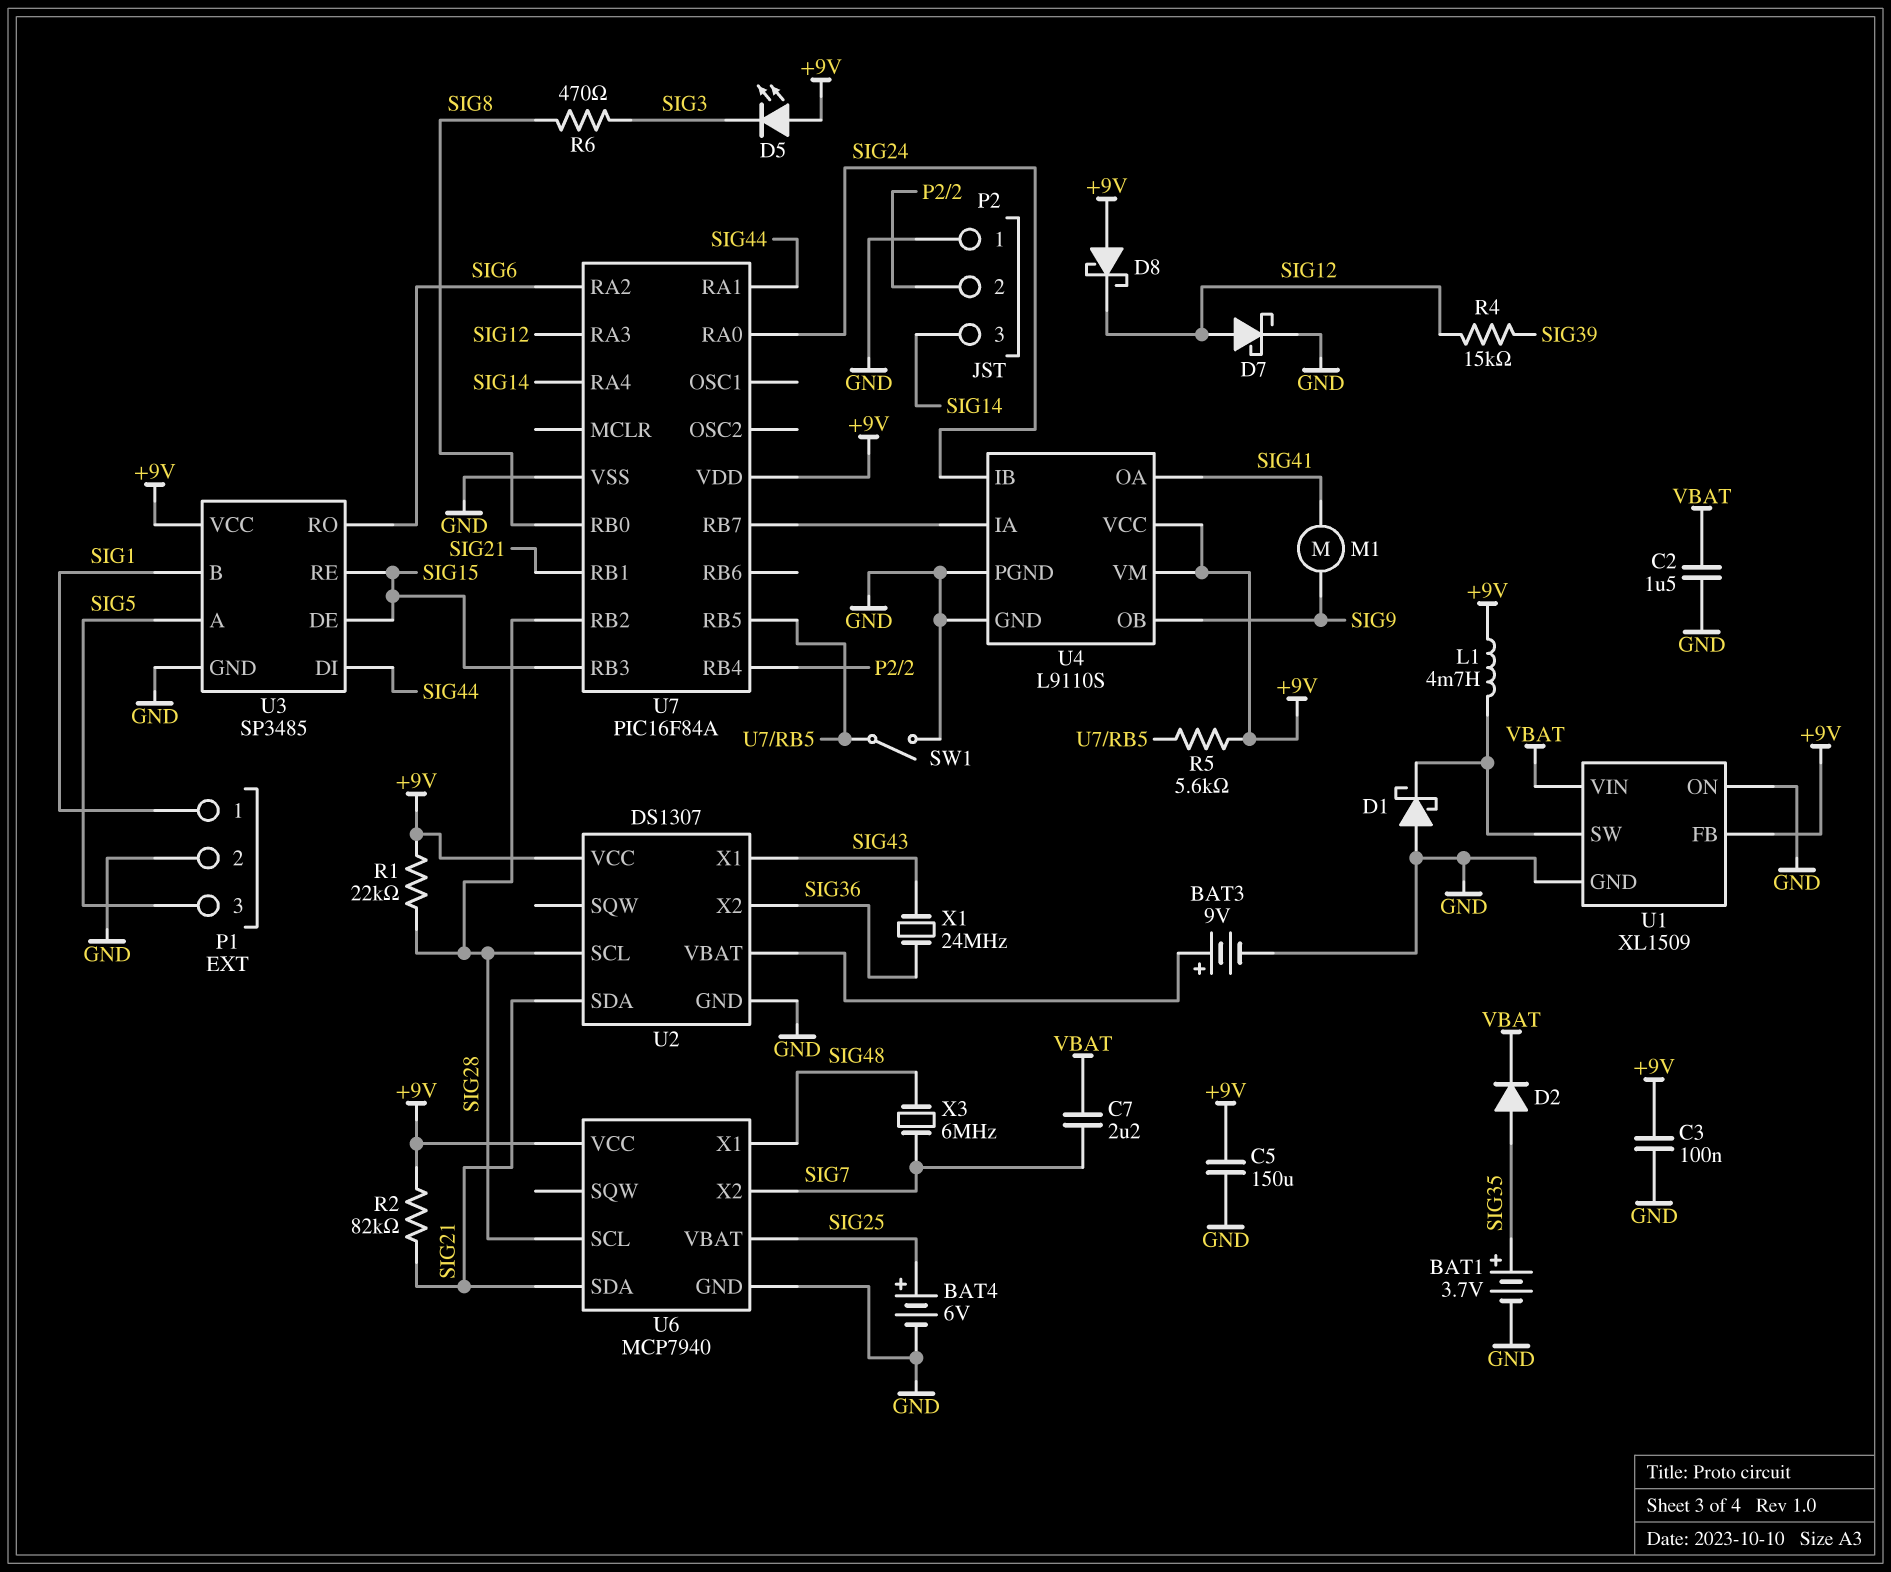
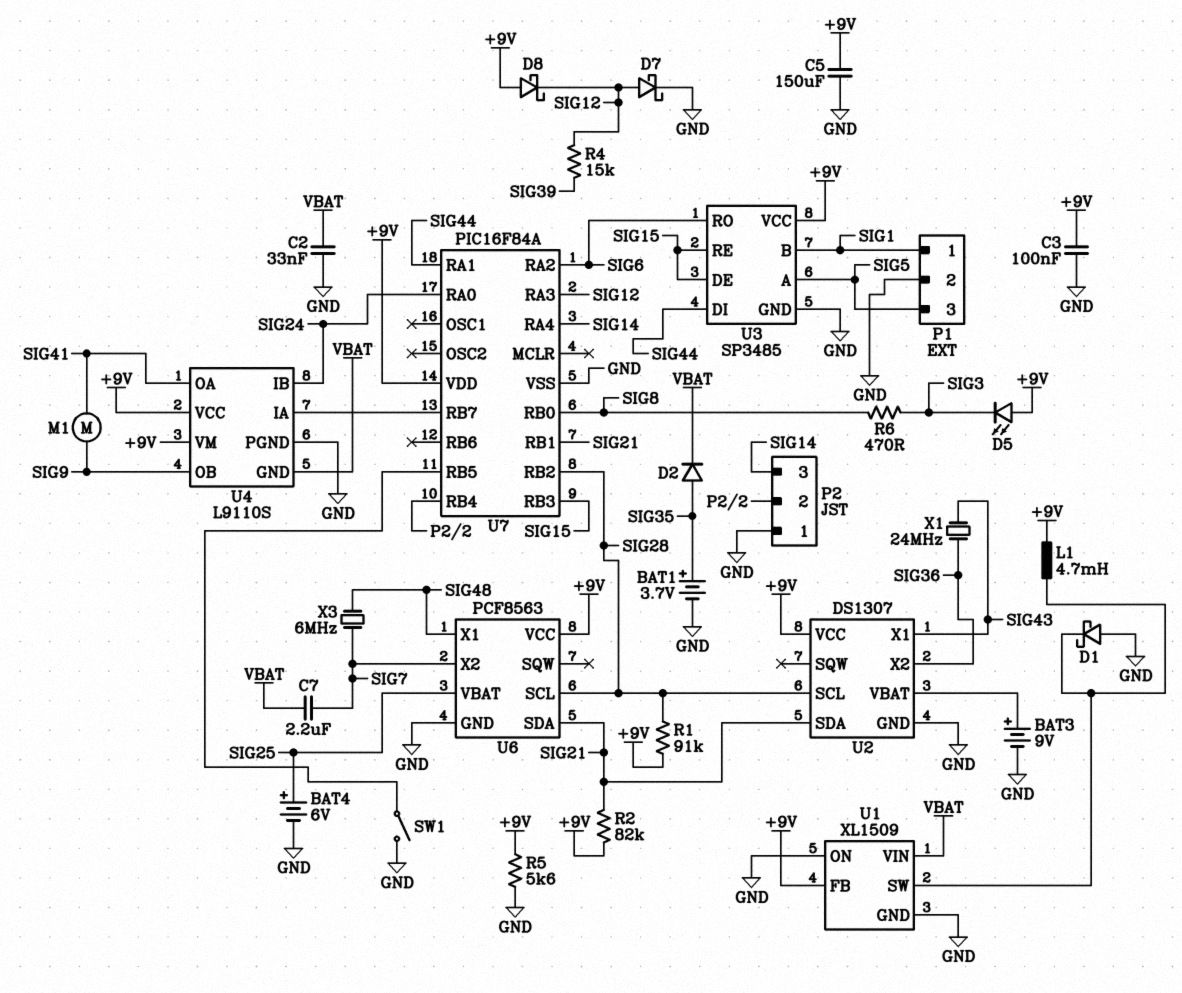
C2: 1.5uF (GND, VBAT) -> 33nF (GND, VBAT)
R1: 22k (+9V, SIG28) -> 91k (+9V, SIG28)
R5: 5.6k (+9V, U7/RB5) -> 5.6k (+9V, GND)
U4 pin GND: GND -> VBAT
U6: MCP7940 -> PCF8563

